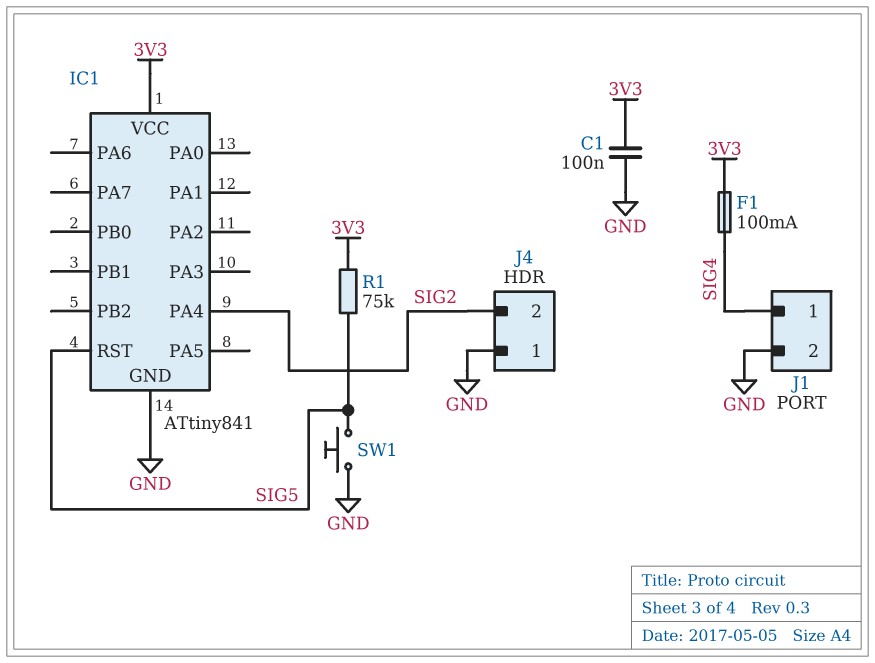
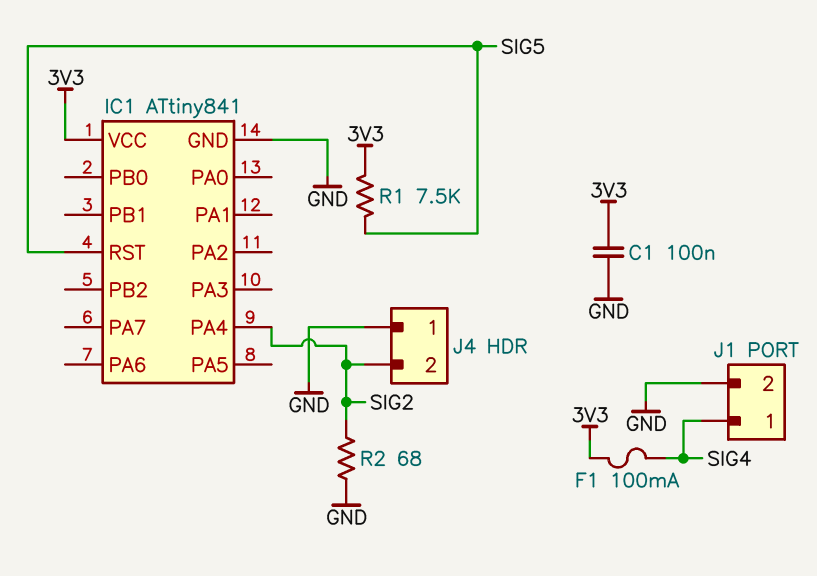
R1: 75k (3V3, SIG5) -> 7.5k (3V3, SIG5)
R2: none -> 68 (GND, SIG2)
SW1: button (GND, SIG5) -> none

